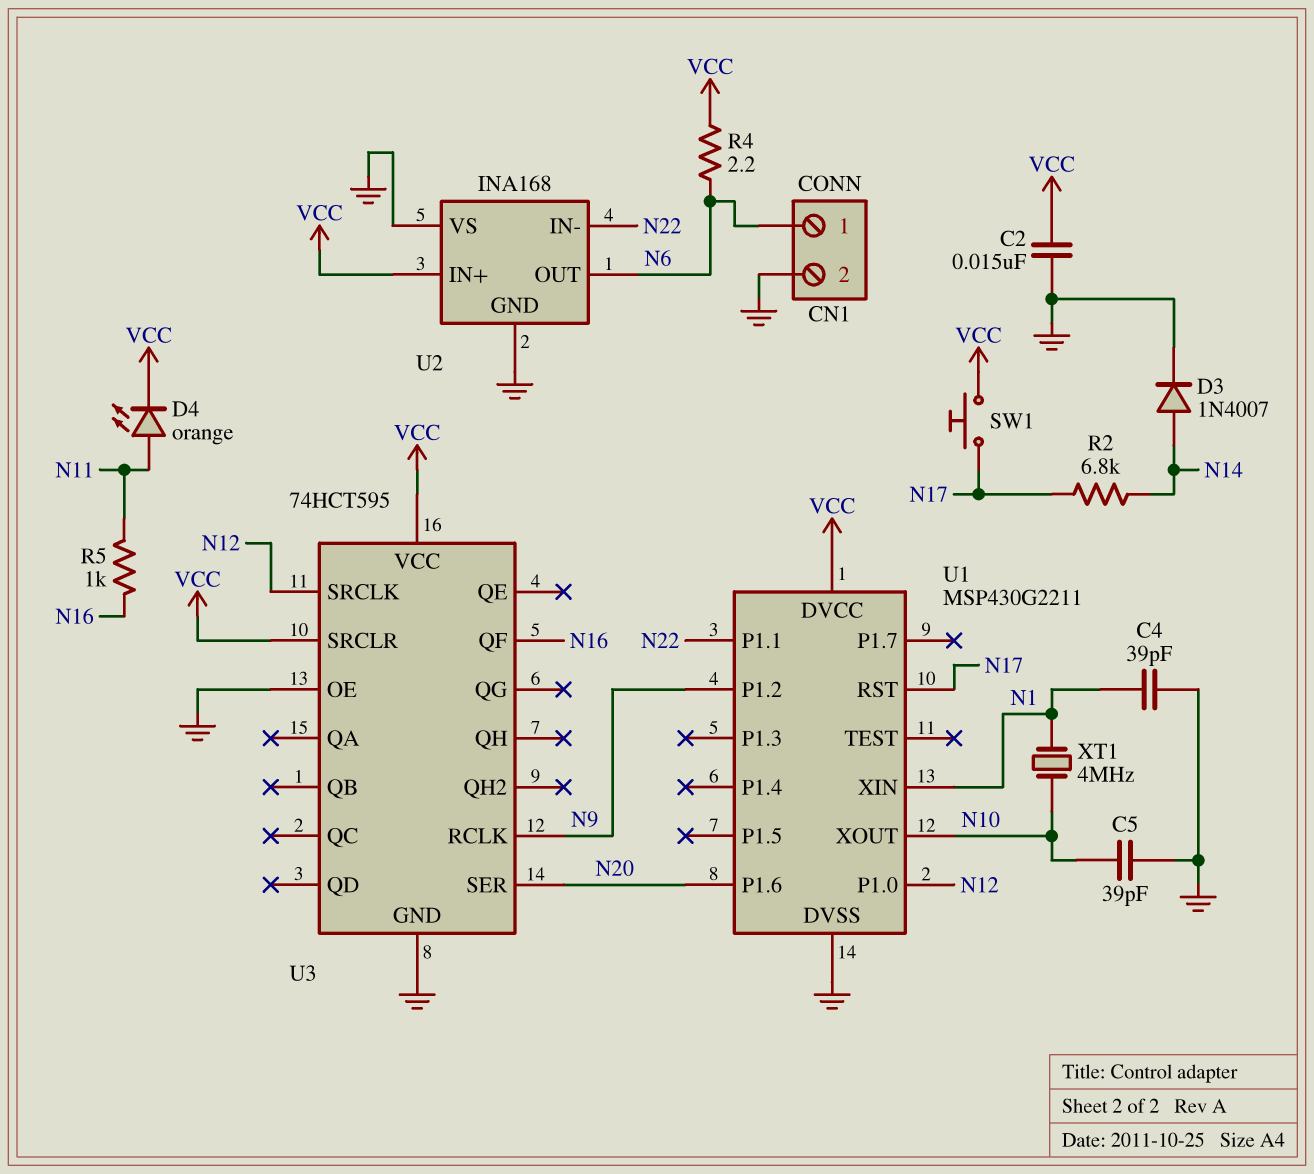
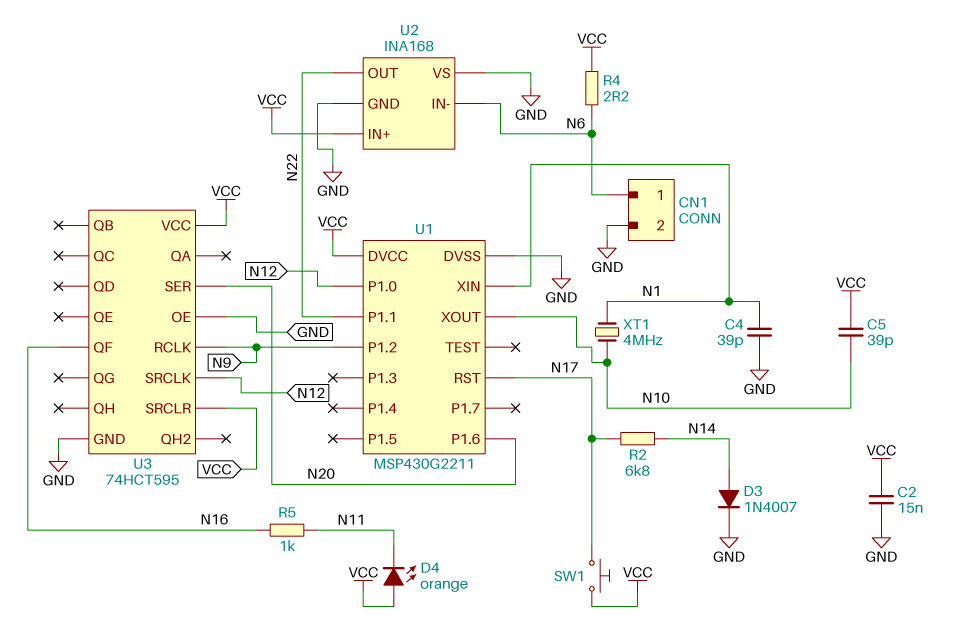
C5: 39pF (GND, N10) -> 39pF (N10, VCC)
D4: LED orange (A N11, K VCC) -> LED orange (A VCC, K N11)
U2 pin IN-: N22 -> N6
U2 pin OUT: N6 -> N22

